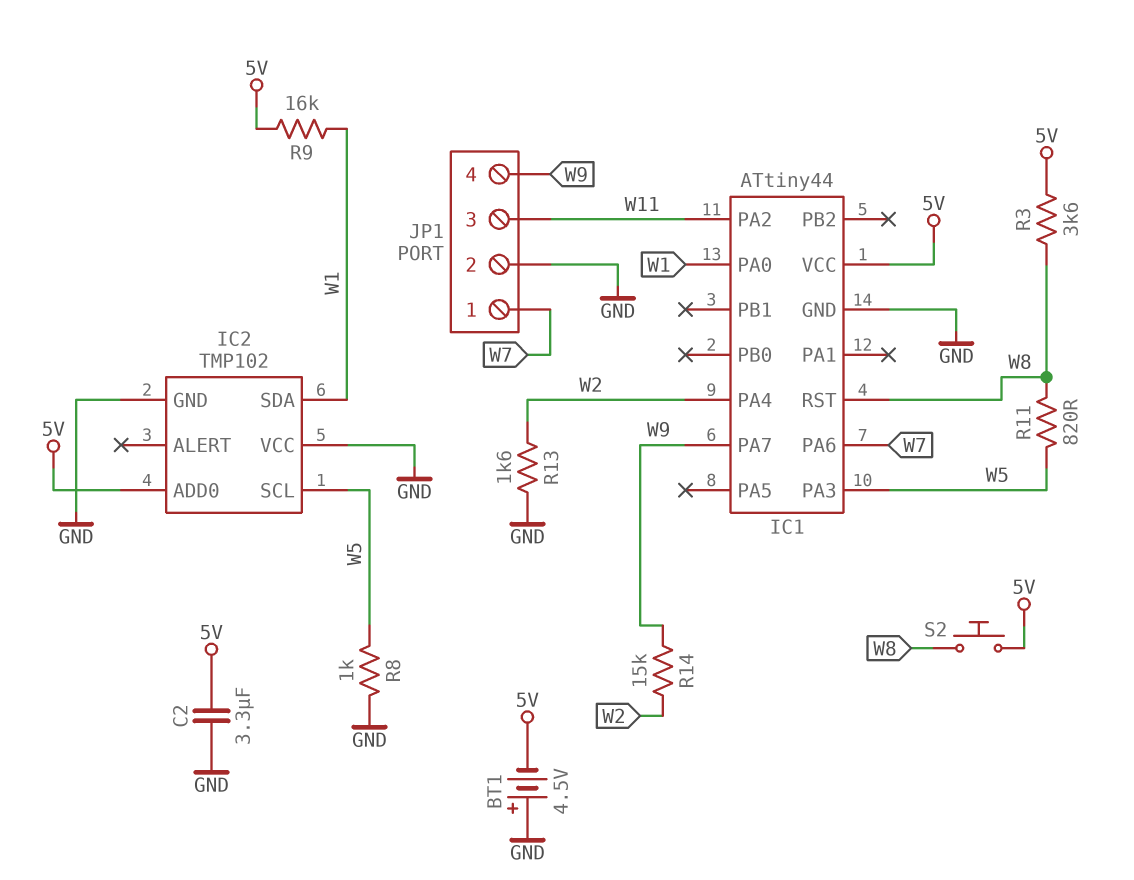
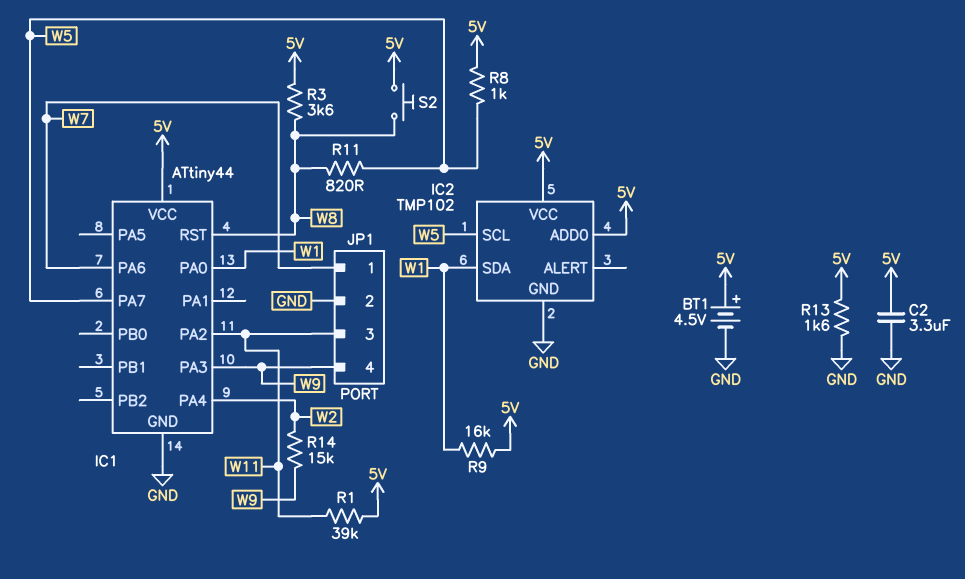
BT1: 4.5V (plus GND, minus 5V) -> 4.5V (plus 5V, minus GND)
IC1 pin PA3: W5 -> W9
IC1 pin PA7: W9 -> W5
IC2 pin VCC: GND -> 5V
R1: none -> 39k (5V, W11)
R8: 1k (GND, W5) -> 1k (5V, W5)
R13: 1.6k (GND, W2) -> 1.6k (5V, GND)

